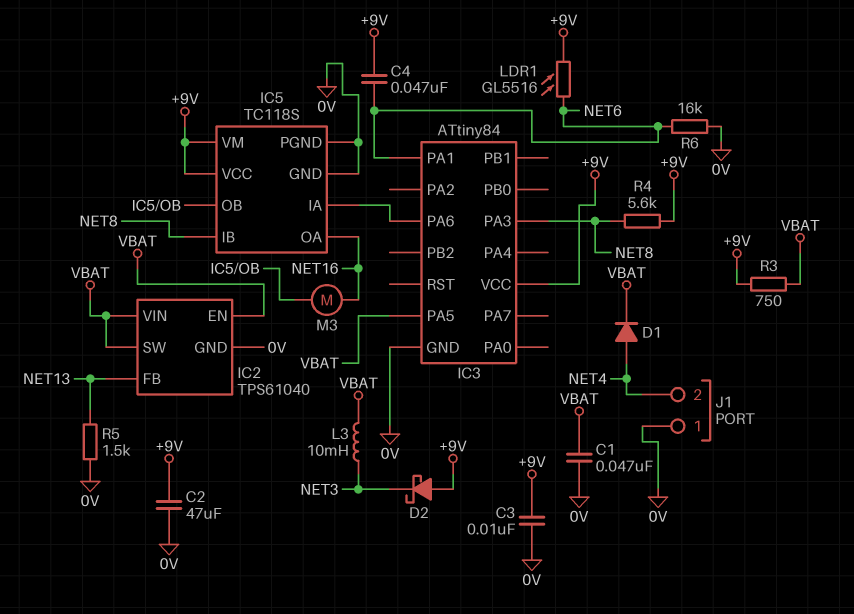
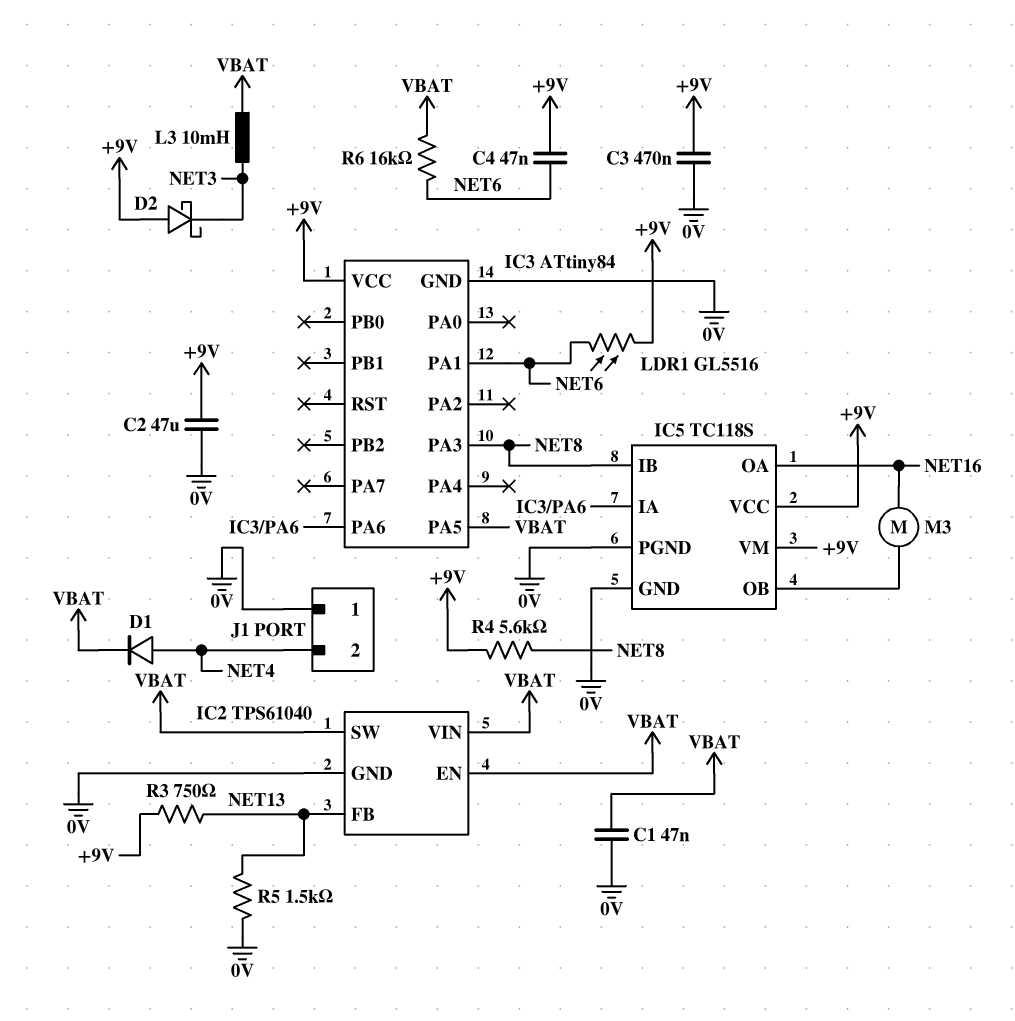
C3: 10nF (+9V, 0V) -> 470nF (+9V, 0V)
R3: 750 (+9V, VBAT) -> 750 (+9V, NET13)
R6: 16k (0V, NET6) -> 16k (NET6, VBAT)

